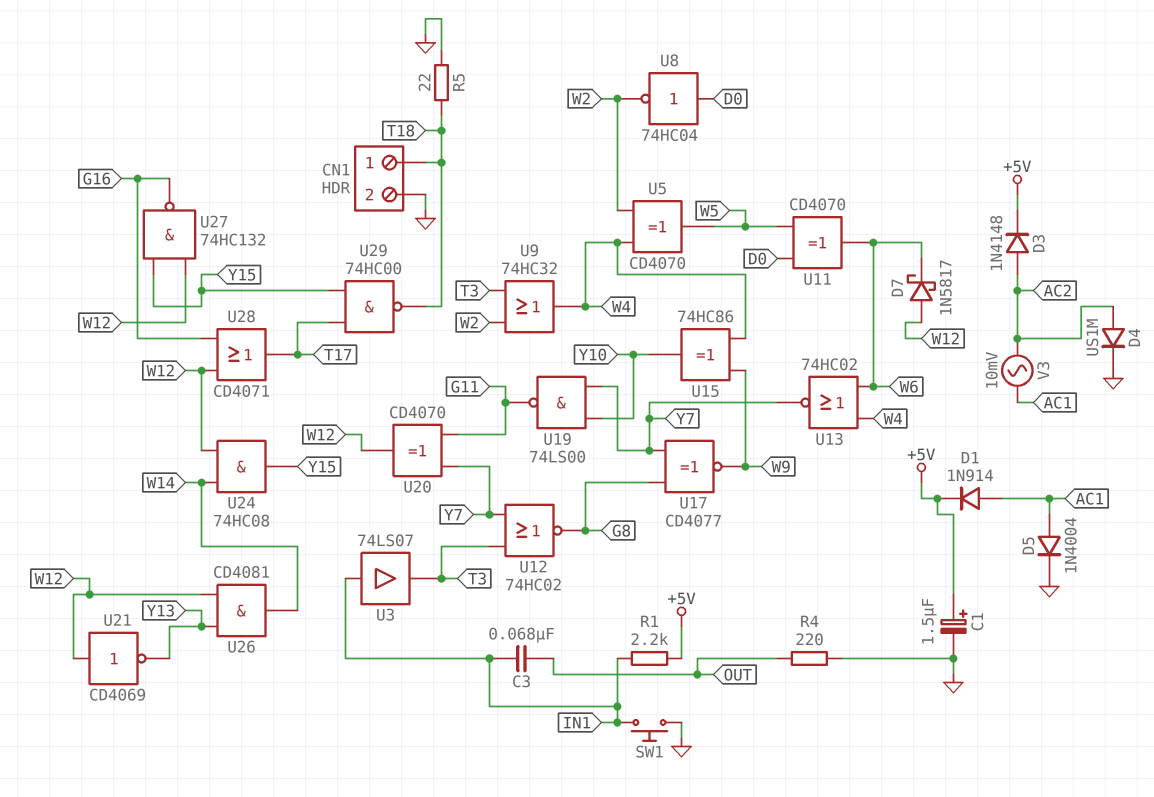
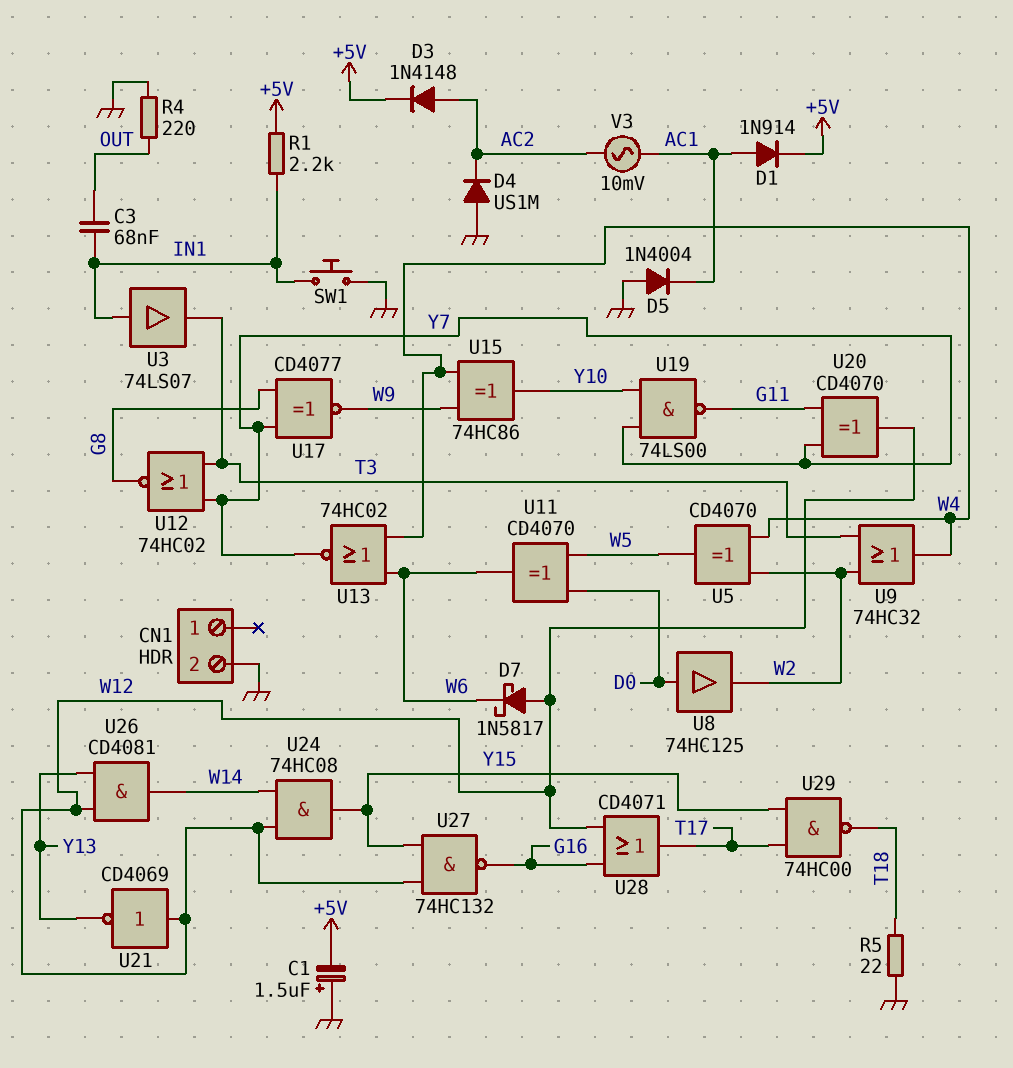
C1: 1.5uF (plus +5V, minus GND) -> 1.5uF (plus GND, minus +5V)
CN1 pin 1: T18 -> none
D4: diode US1M (A AC2, K GND) -> diode US1M (A GND, K AC2)
D5: diode 1N4004 (A AC1, K GND) -> diode 1N4004 (A GND, K AC1)
U8: NOT 74HC04 (in D0, out W2) -> buffer 74HC125 (in D0, out W2)

